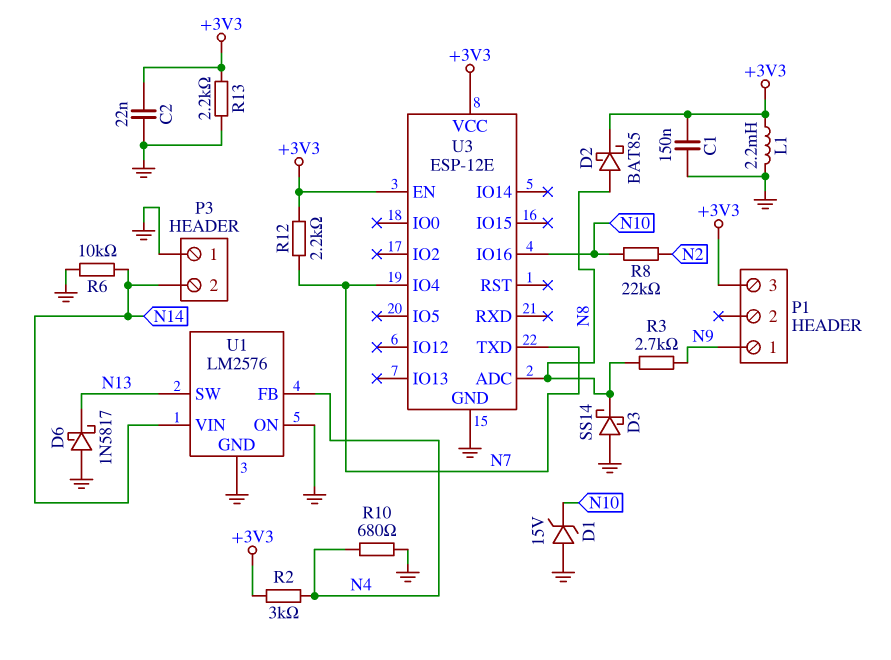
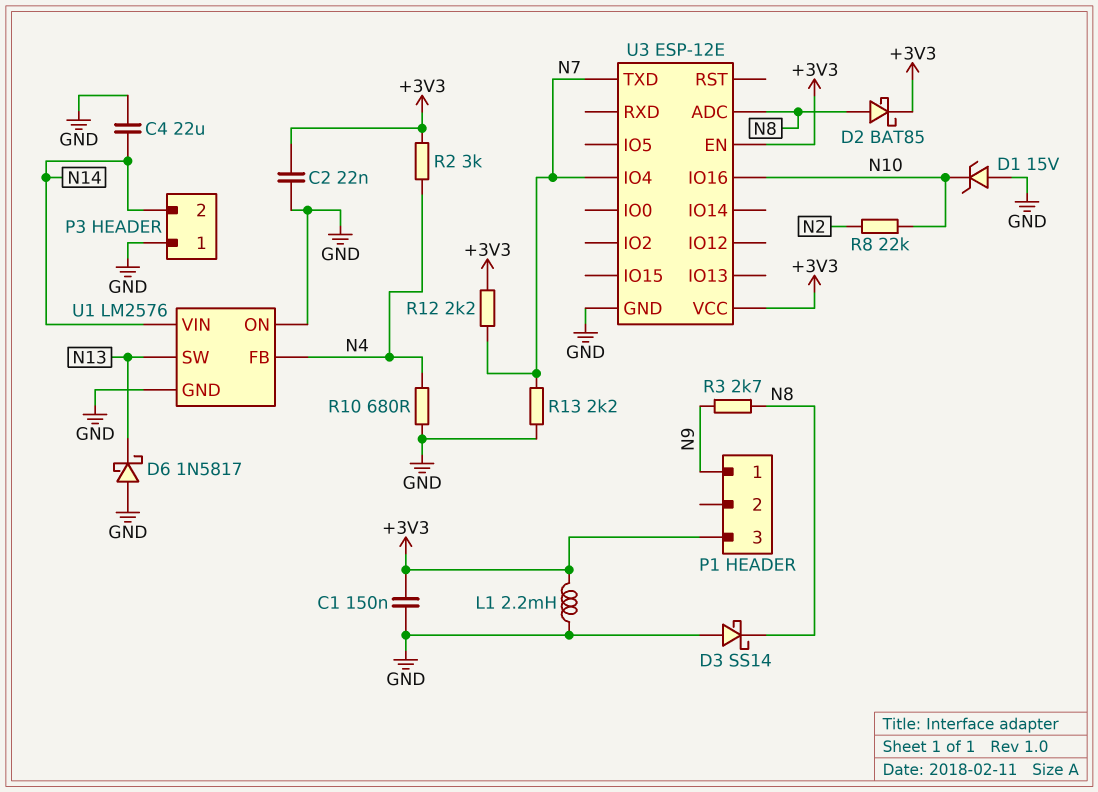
C4: none -> 22uF (GND, N14)
R6: 10k (GND, N14) -> none
R13: 2.2k (+3V3, GND) -> 2.2k (GND, N7)

